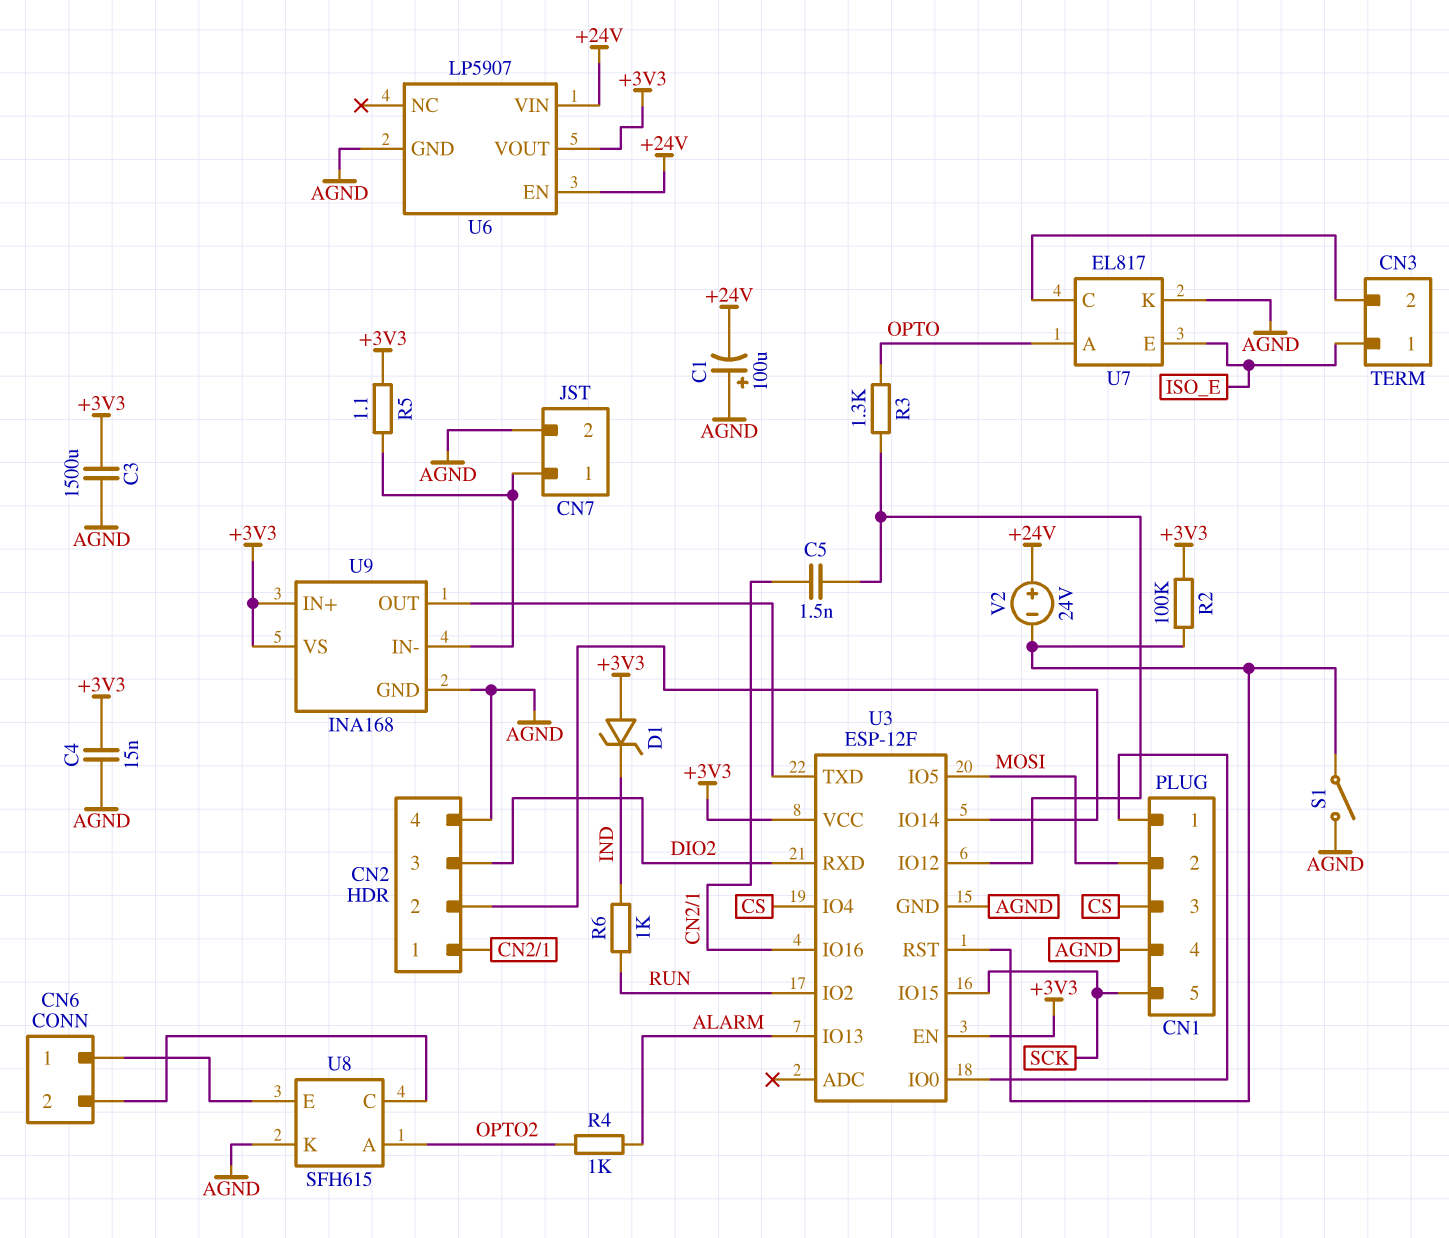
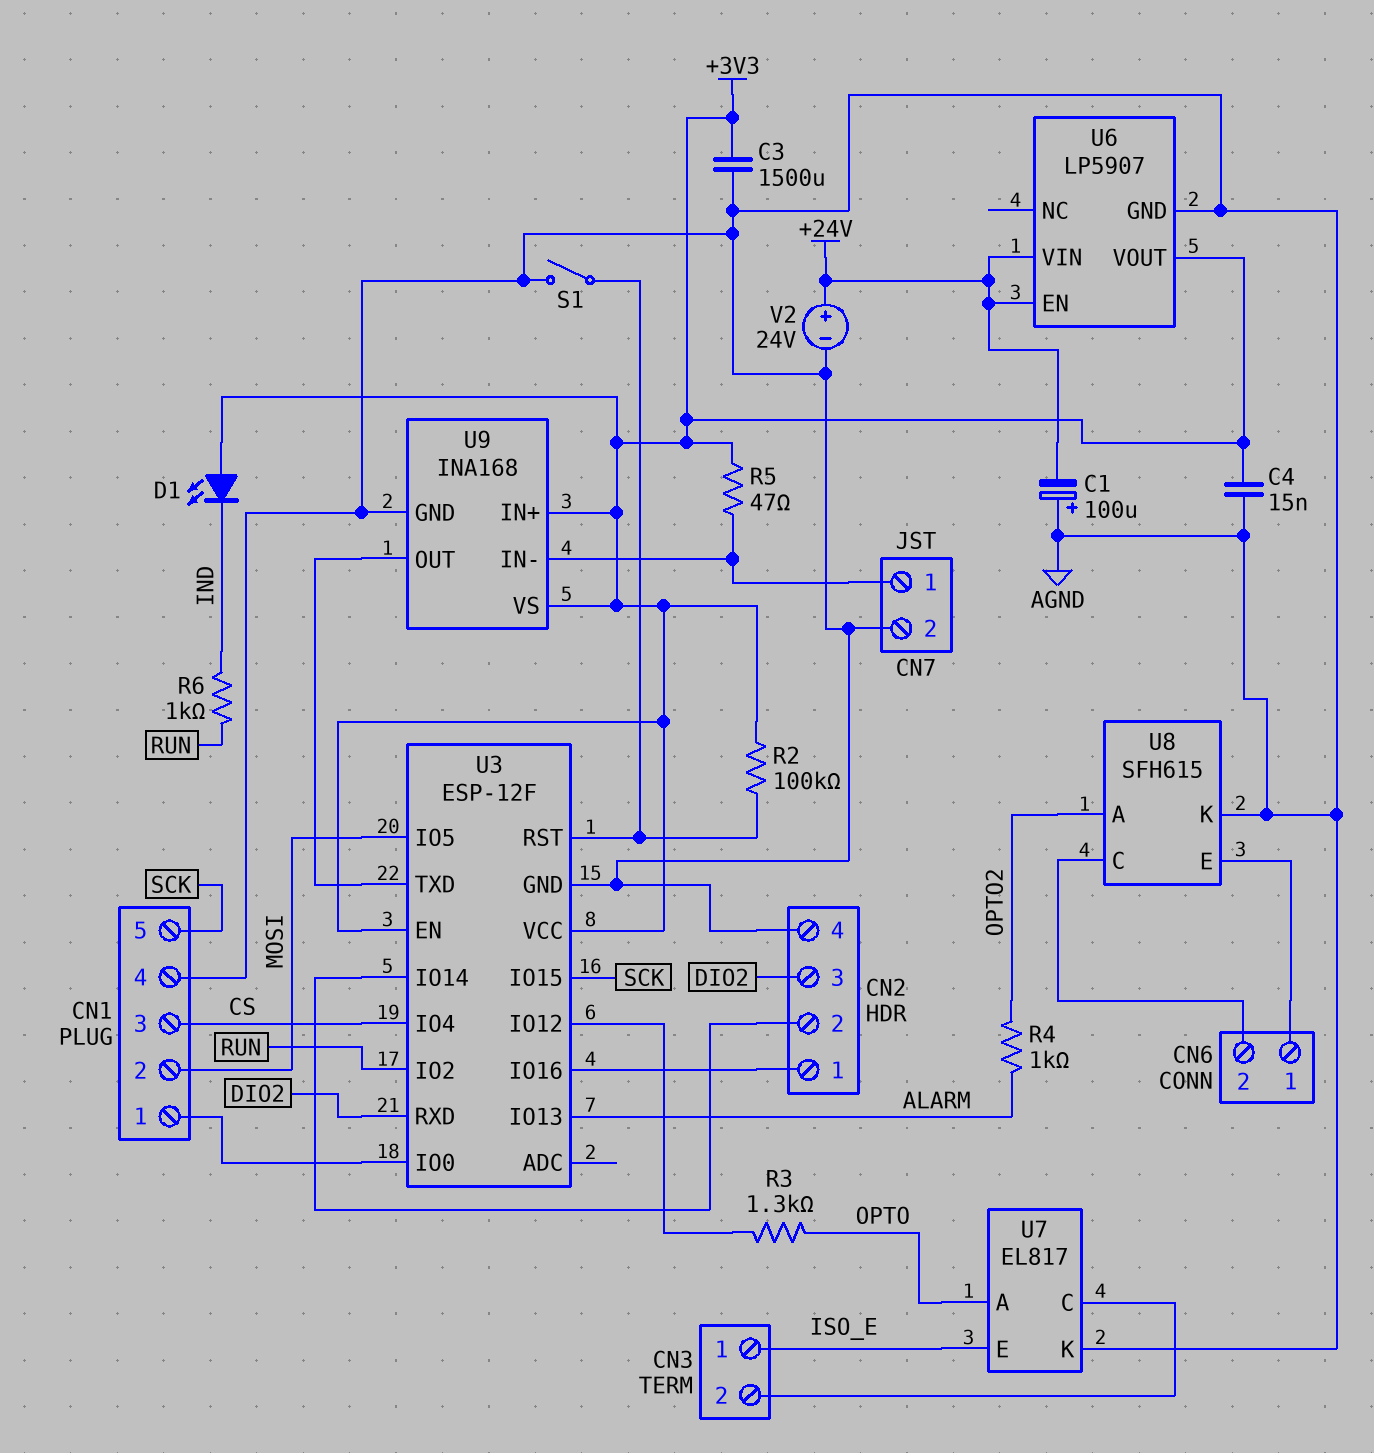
C5: 1.5nF (CN2/1, U3/IO12) -> none
D1: zener (A +3V3, K IND) -> LED (A +3V3, K IND)
R5: 1.1 (+3V3, CN7/1) -> 47 (+3V3, CN7/1)
V2: 24V (plus +24V, minus U3/RST) -> 24V (plus +24V, minus AGND)

